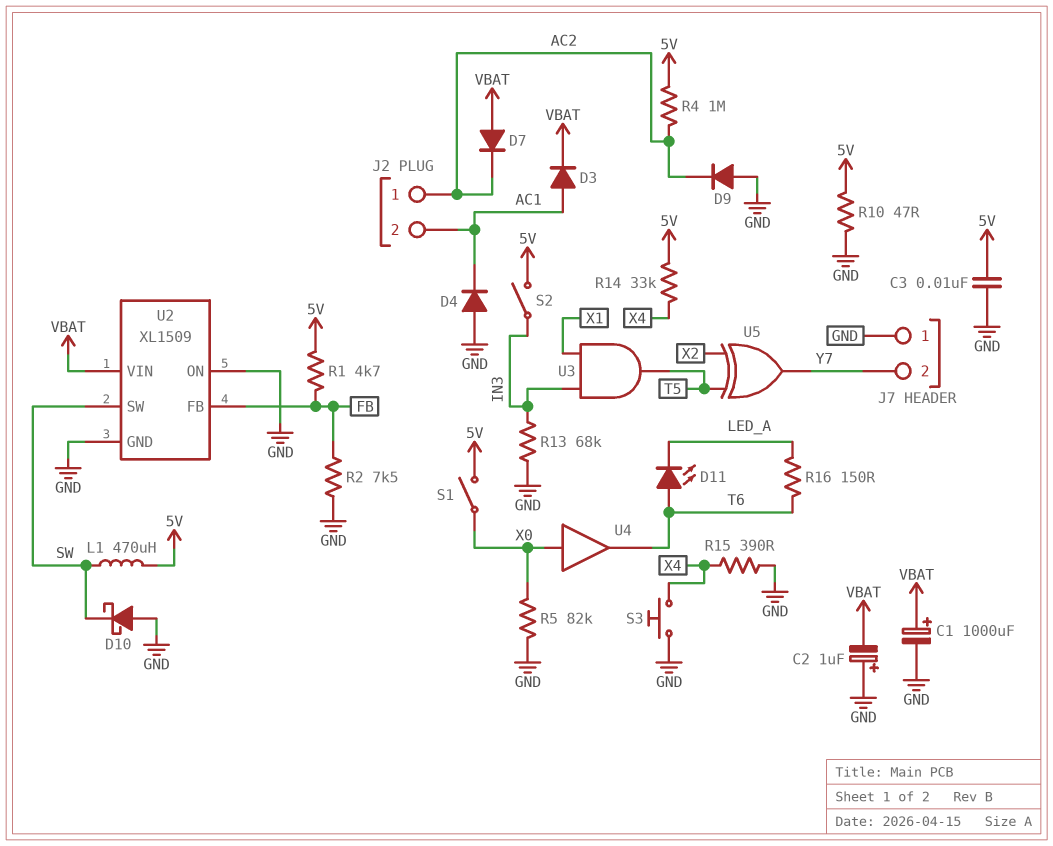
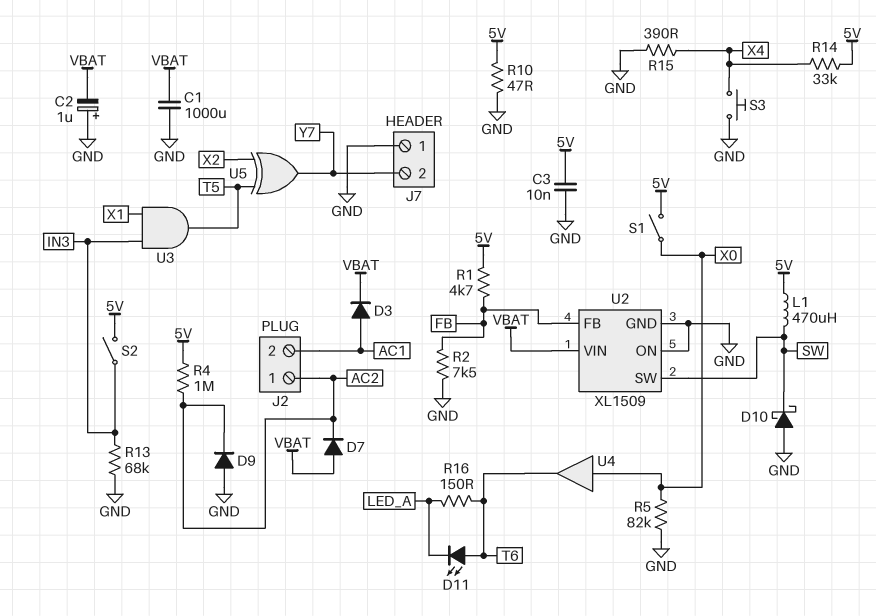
C1: 1000uF (plus VBAT, minus GND) -> 1000uF (GND, VBAT)
D4: diode (A GND, K AC1) -> none

